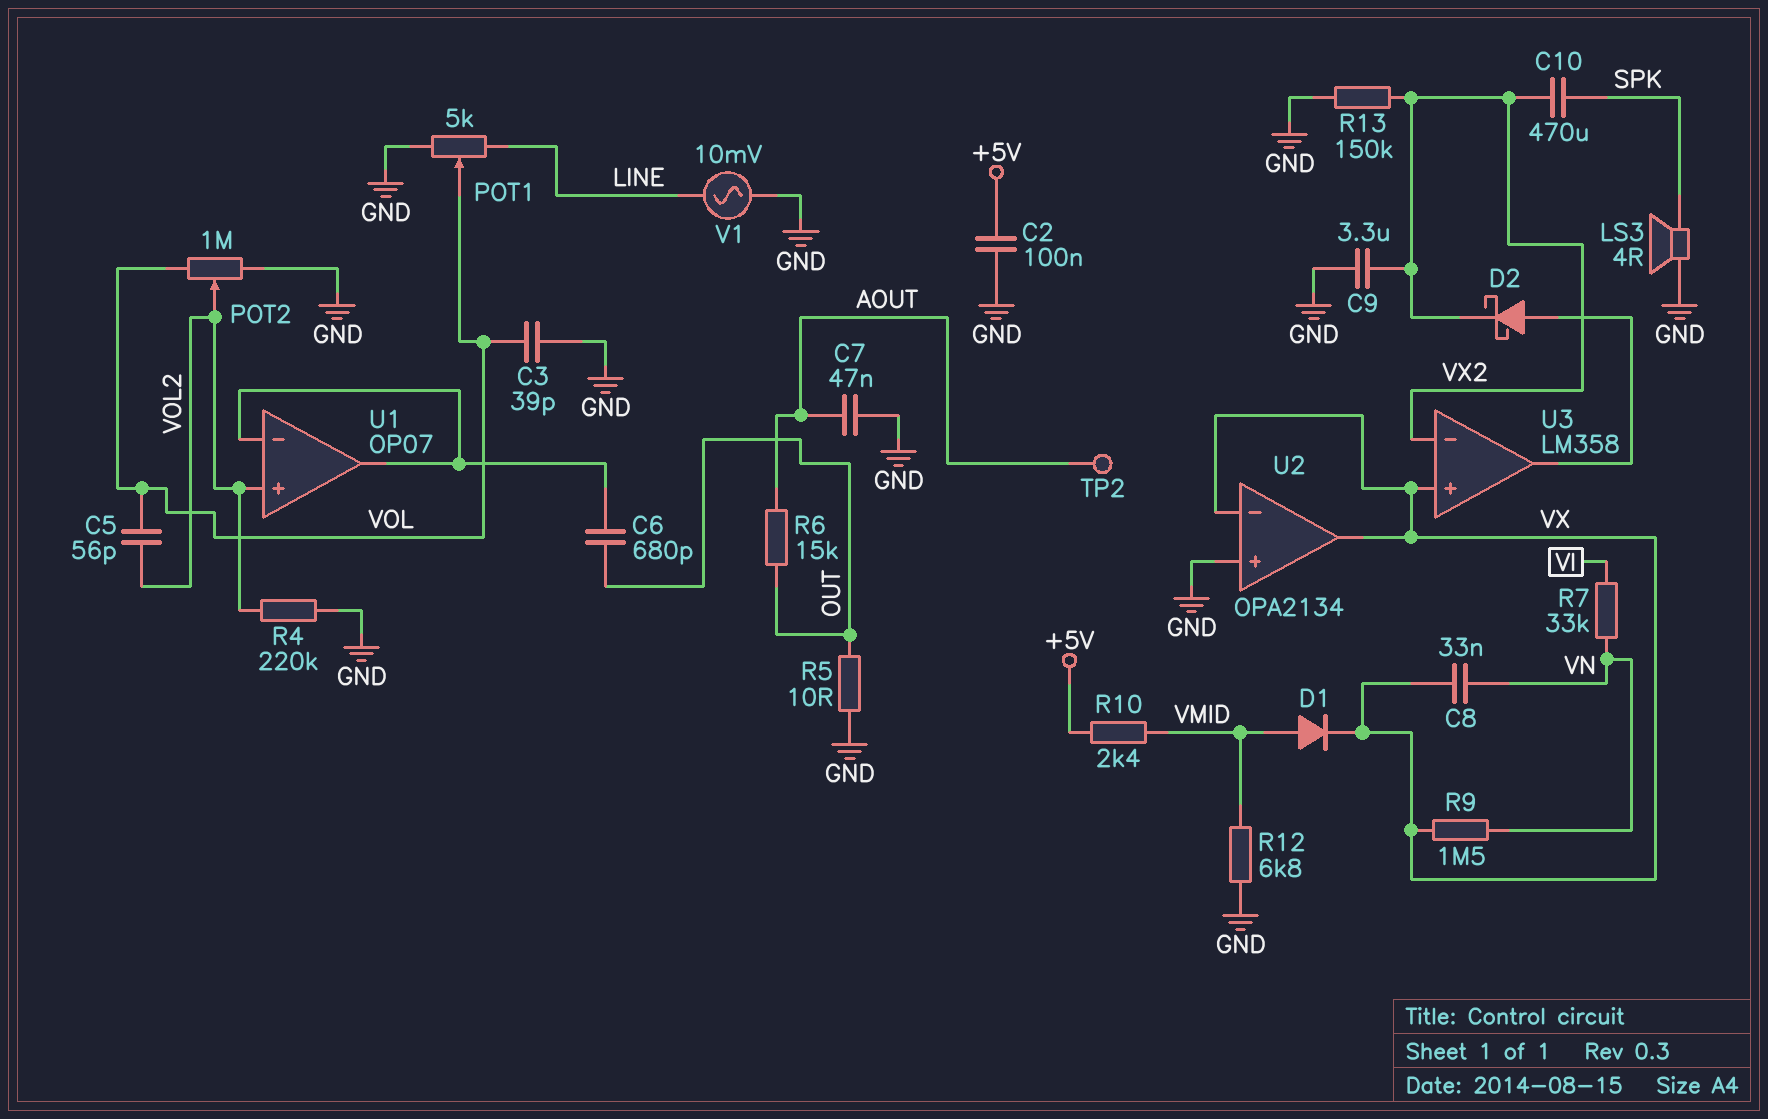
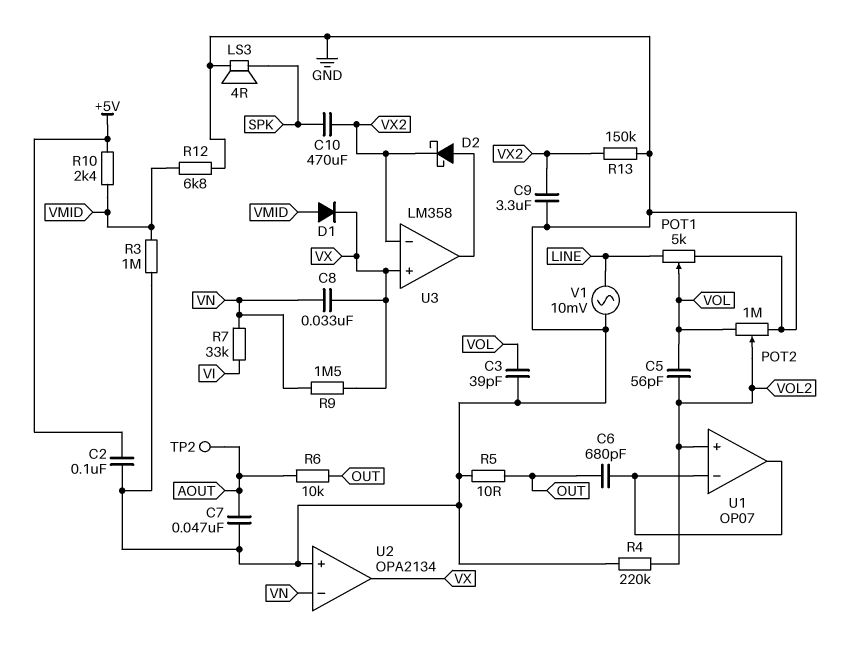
R3: none -> 1M (GND, VMID)
R6: 15k (AOUT, OUT) -> 10k (AOUT, OUT)
U2 pin in-: VX -> VN

